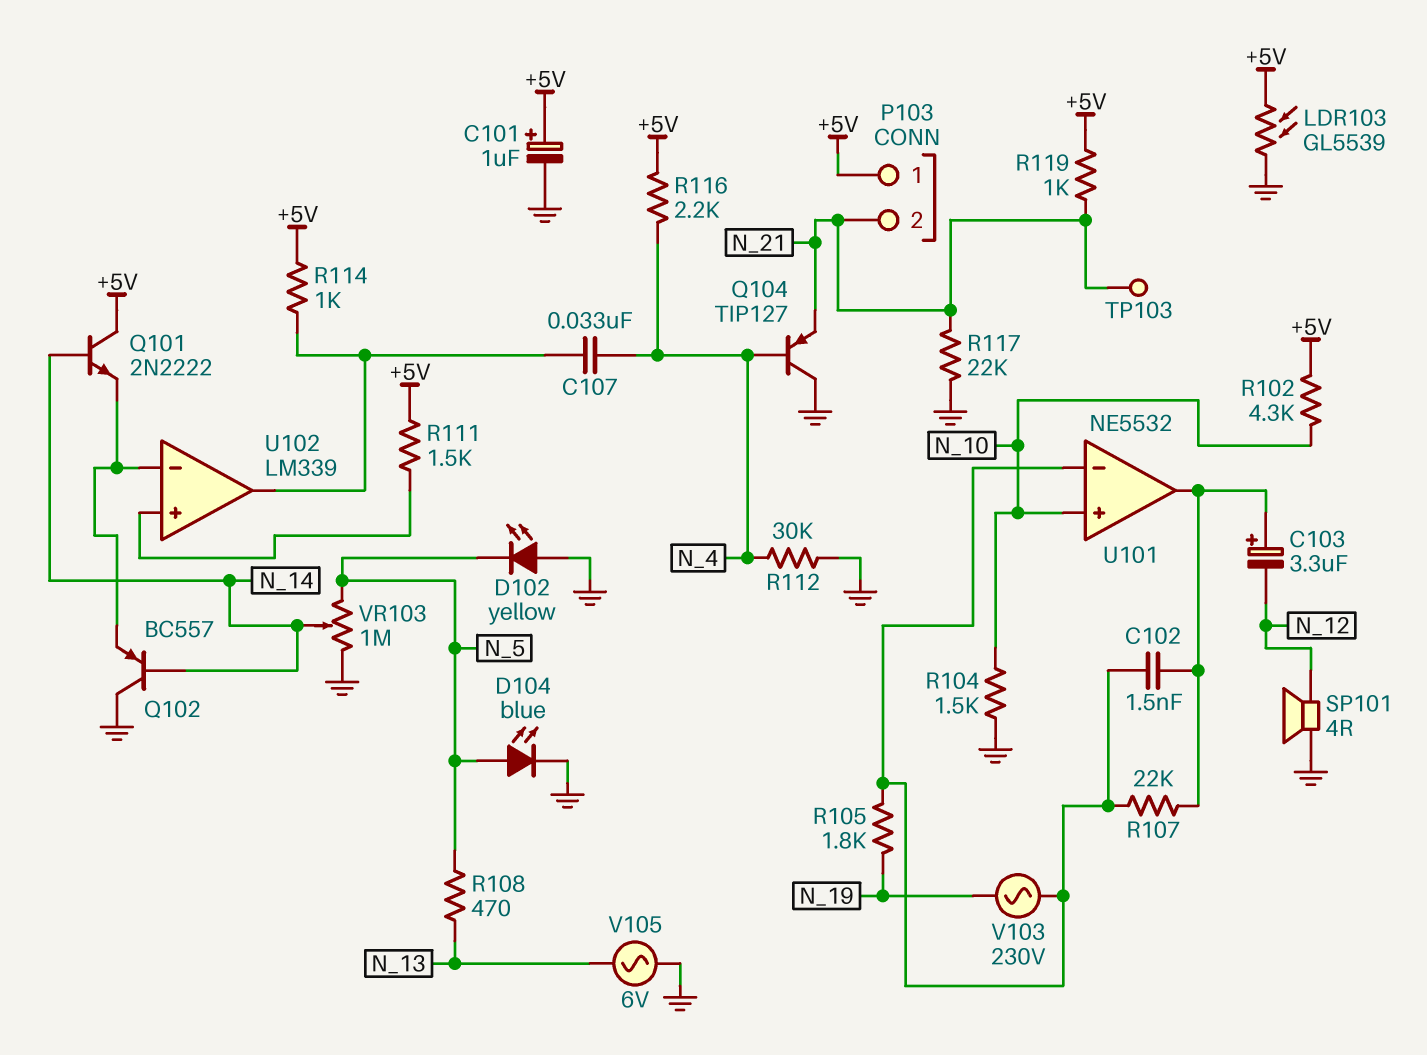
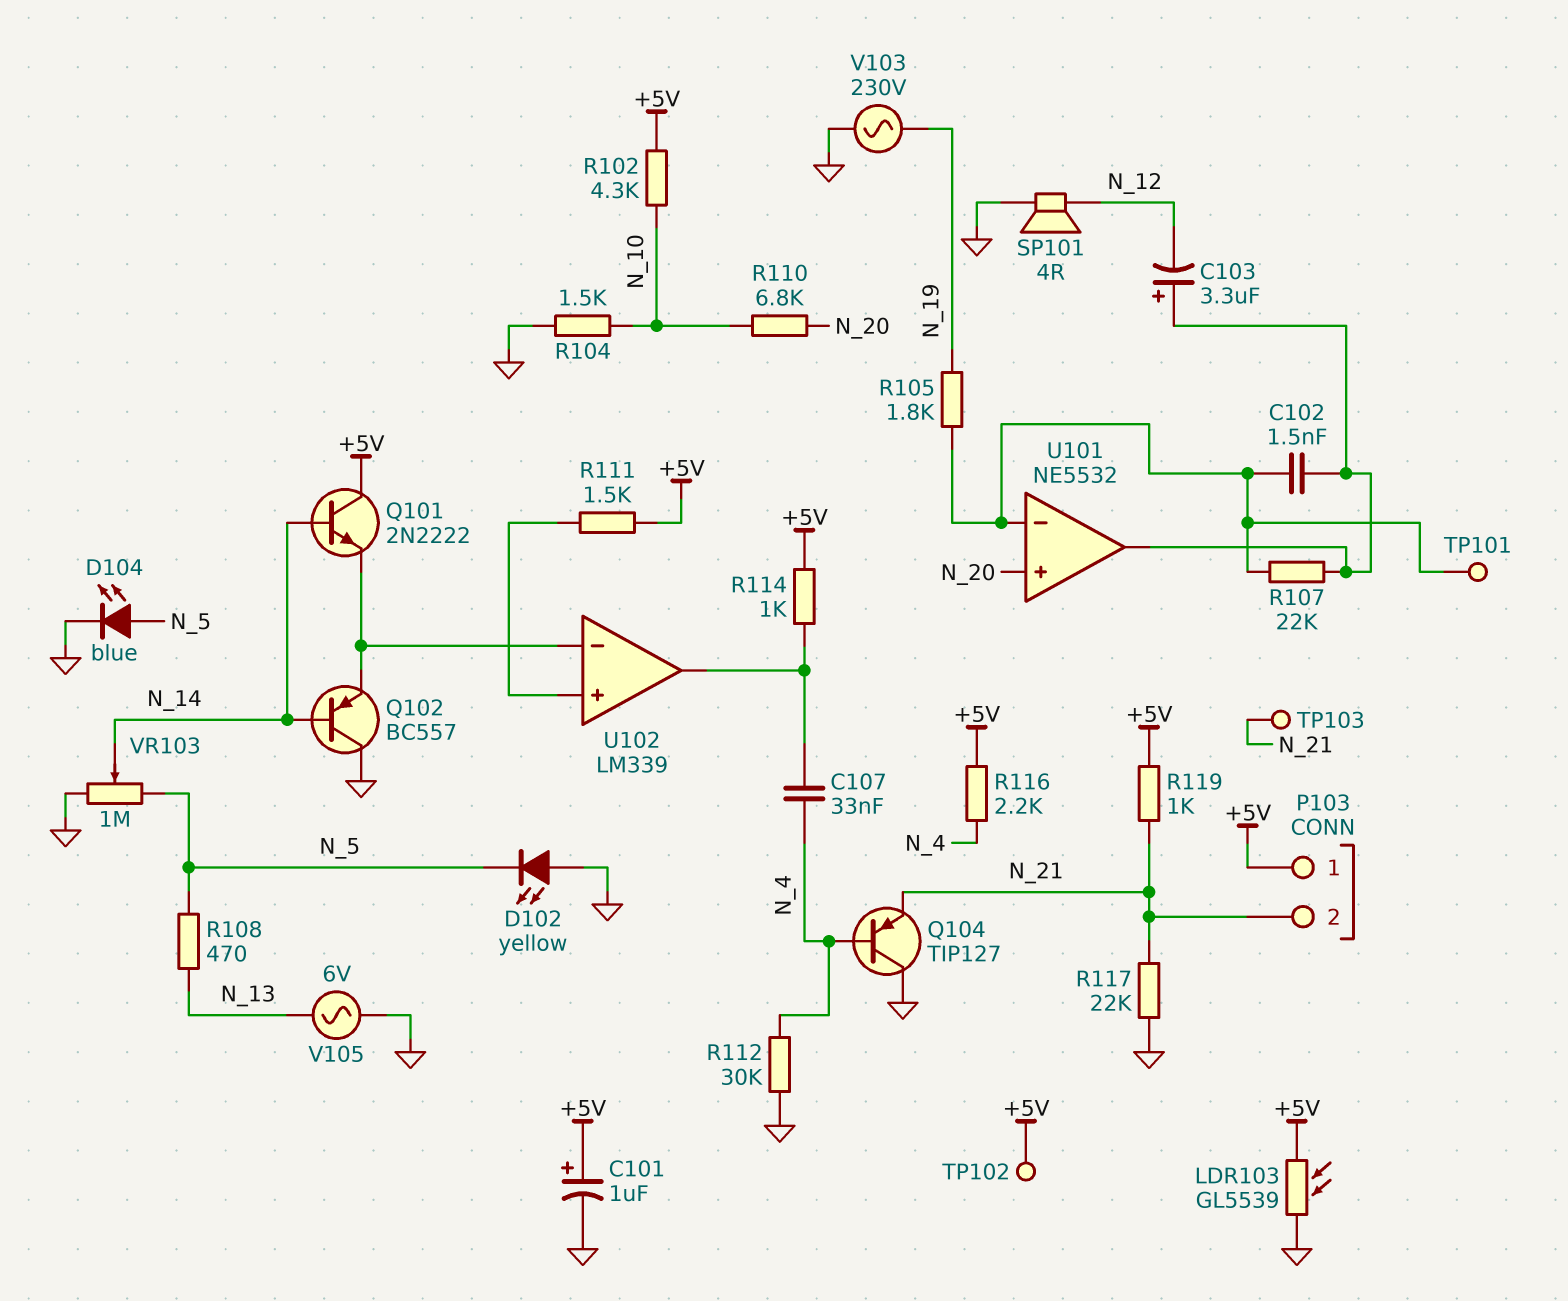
R110: none -> 6.8k (N_10, N_20)
TP101: none -> test point (U101/in-)
TP102: none -> test point (+5V)
U101 pin in+: N_10 -> N_20
V103: AC 230V (N_19, U101/in-) -> AC 230V (GND, N_19)

